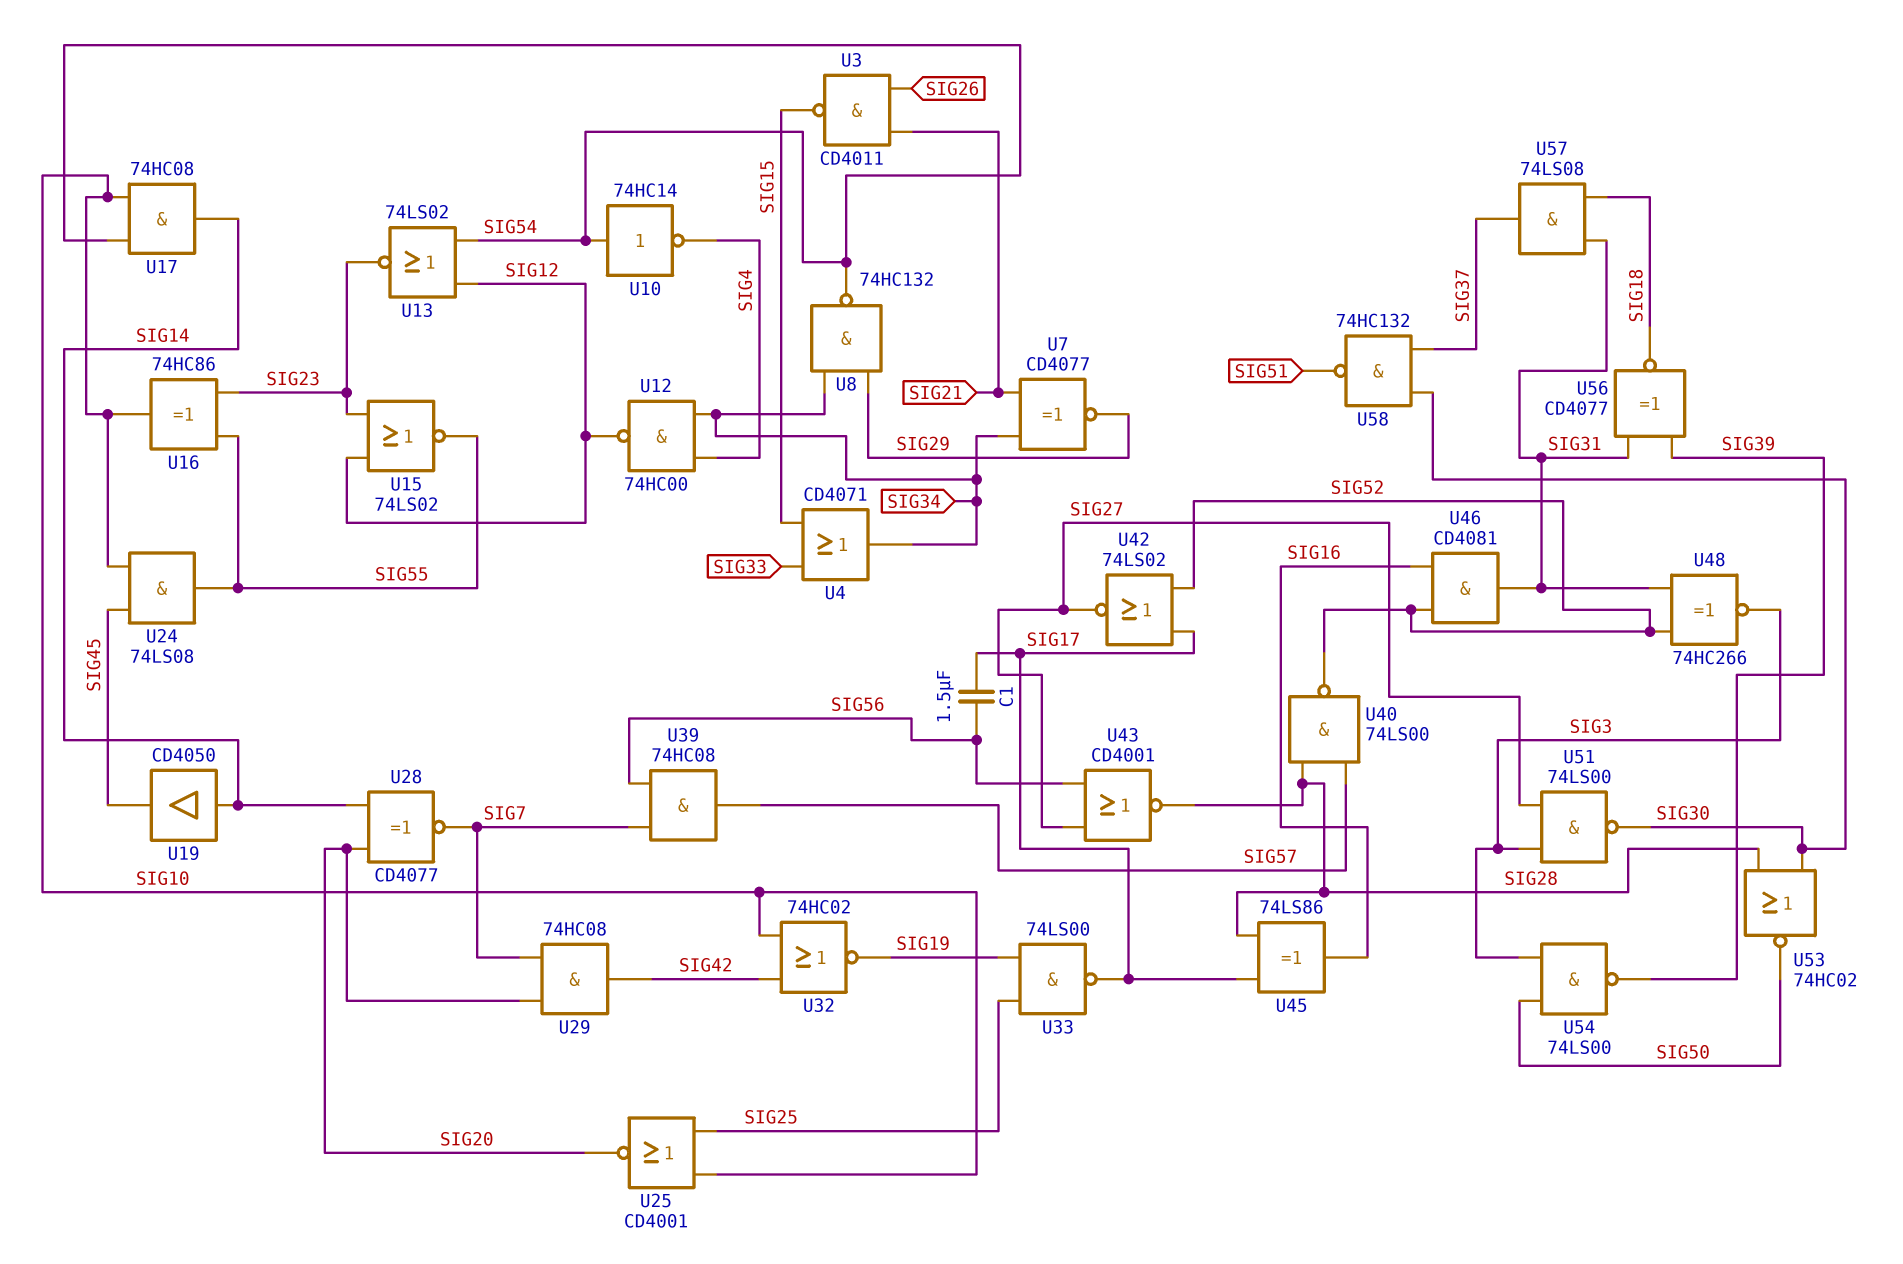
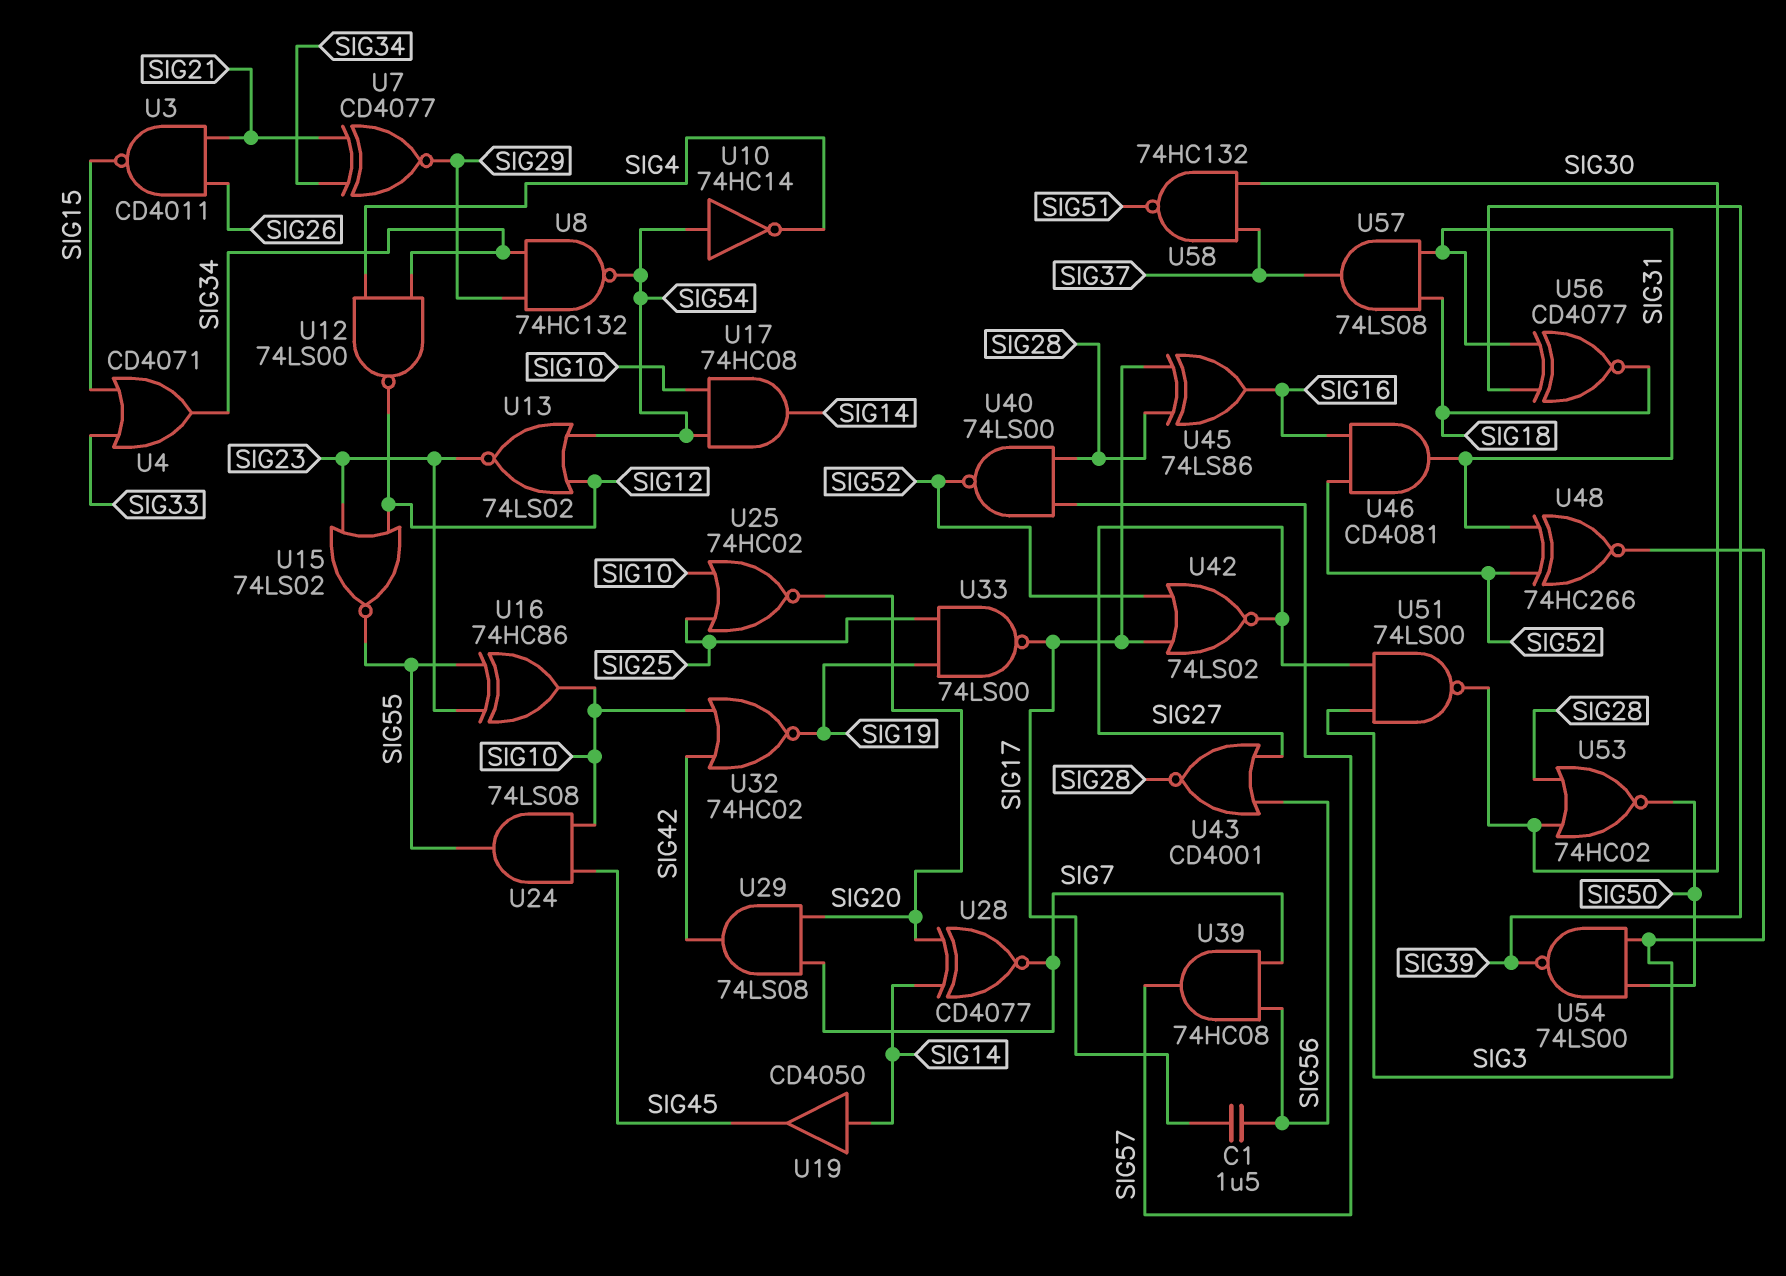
U12: NAND 74HC00 (in SIG4, in SIG34, out SIG12) -> NAND 74LS00 (in SIG4, in SIG34, out SIG12)
U25: NOR CD4001 (in SIG10, in SIG25, out SIG20) -> NOR 74HC02 (in SIG10, in SIG25, out SIG20)
U29: AND 74HC08 (in SIG7, in SIG20, out SIG42) -> AND 74LS08 (in SIG7, in SIG20, out SIG42)

